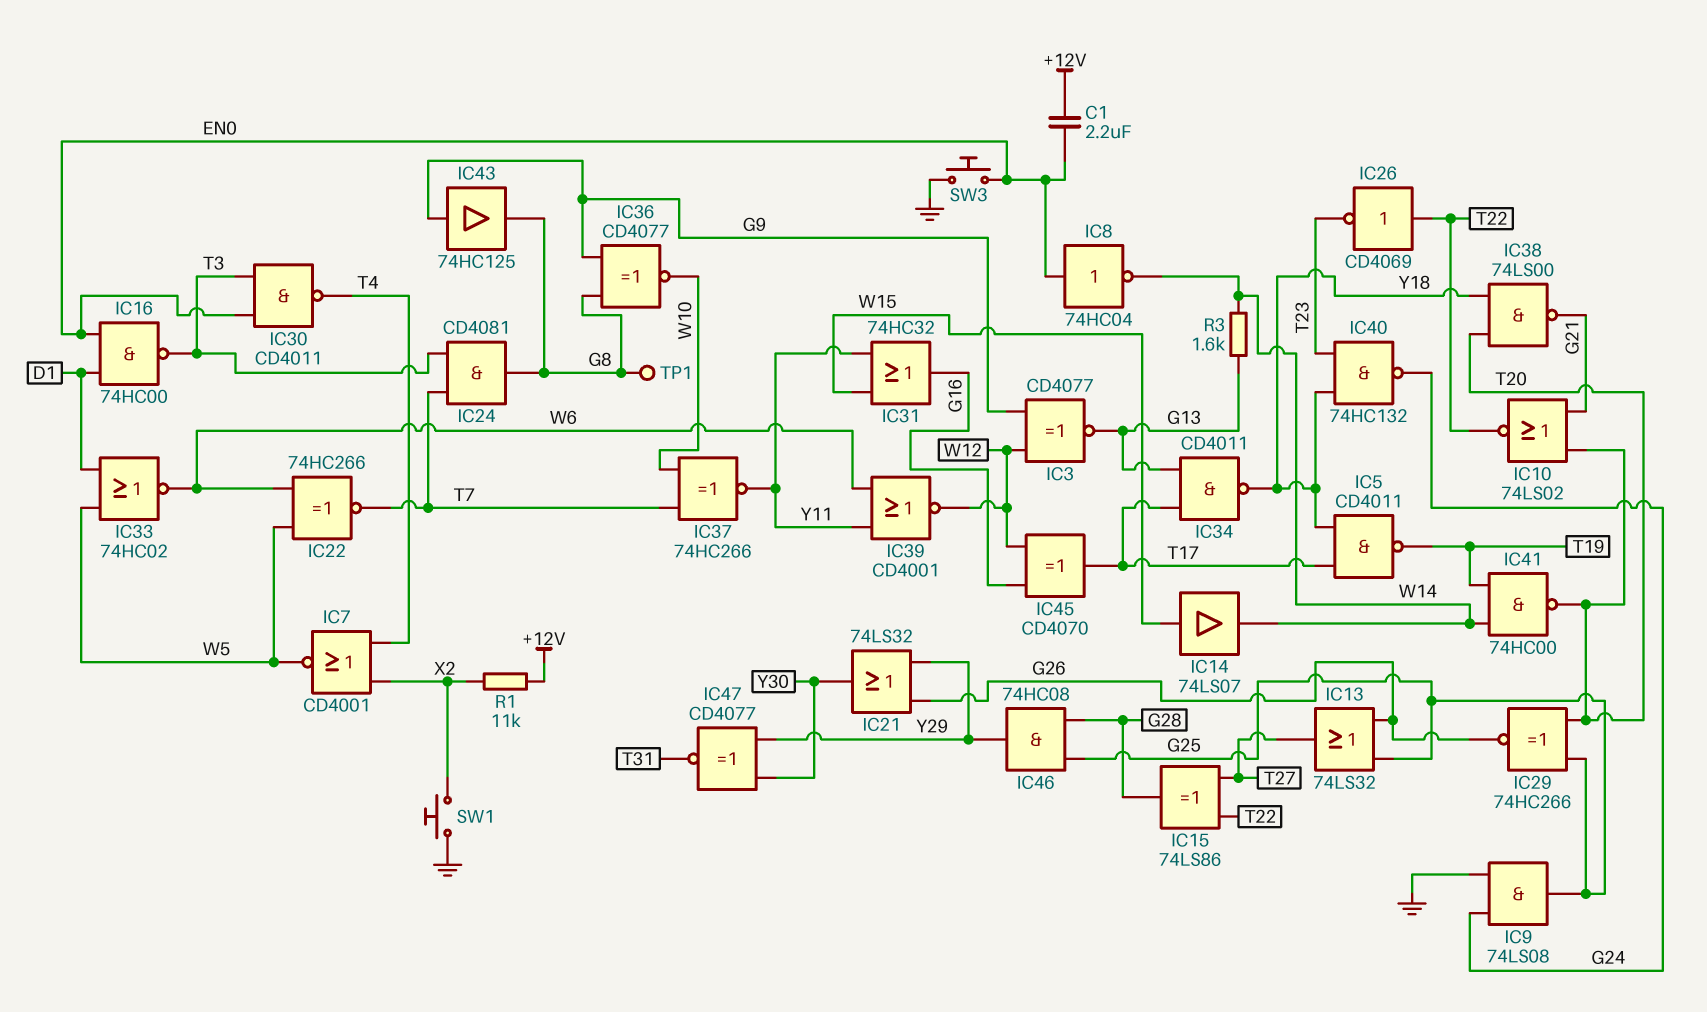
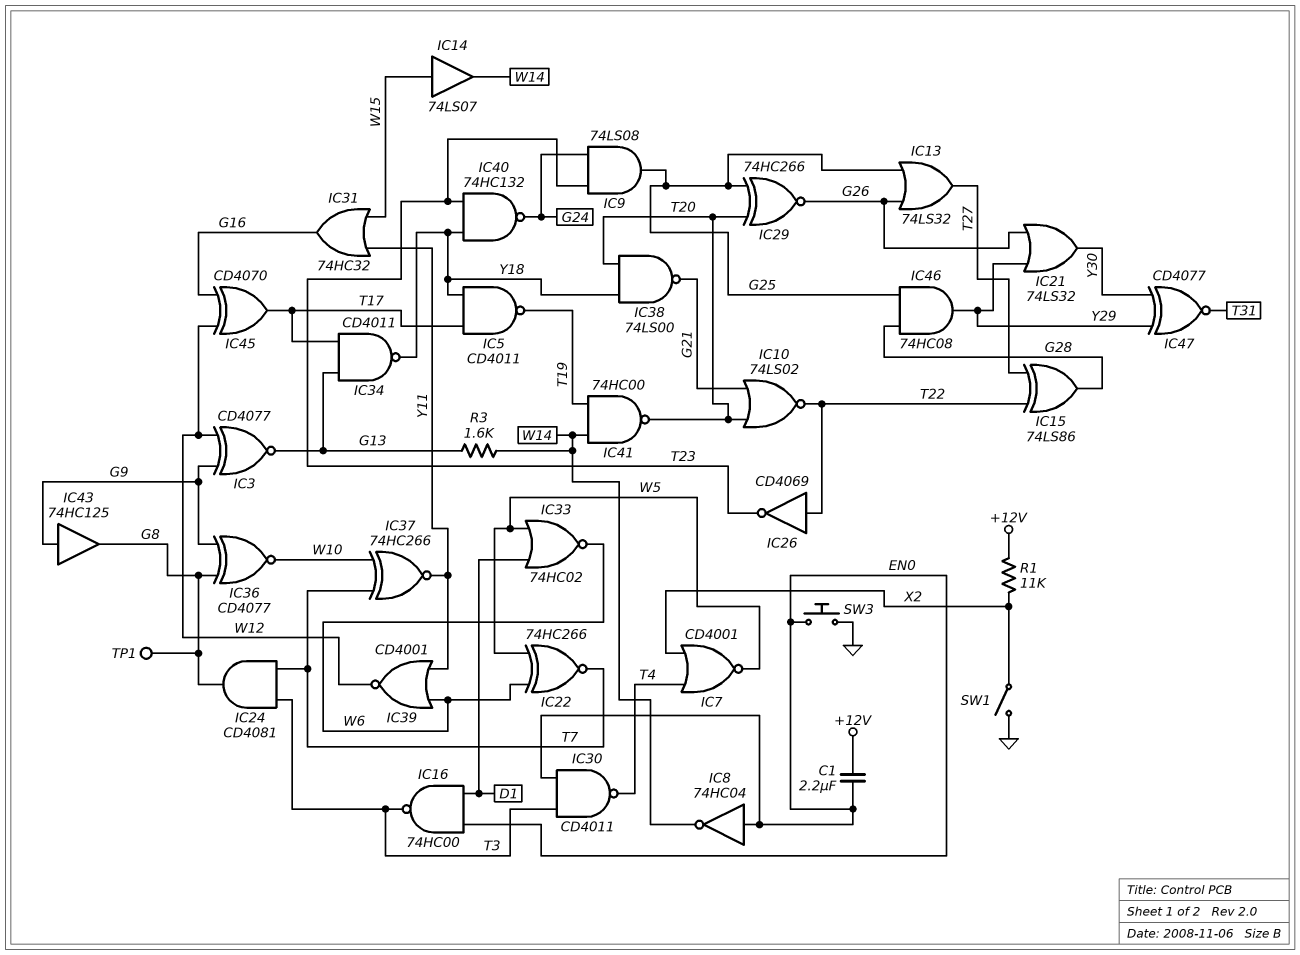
IC9: AND 74LS08 (in G24, in GND, out G25) -> AND 74LS08 (in G24, in T23, out G25)
SW1: button (GND, X2) -> switch (GND, X2)

